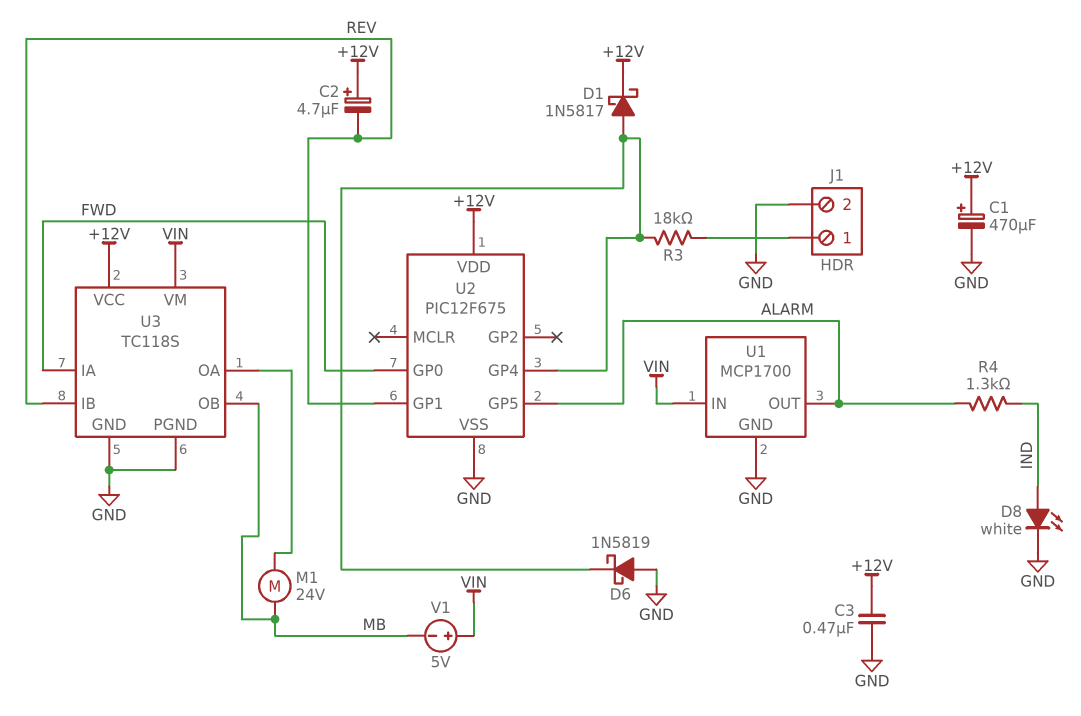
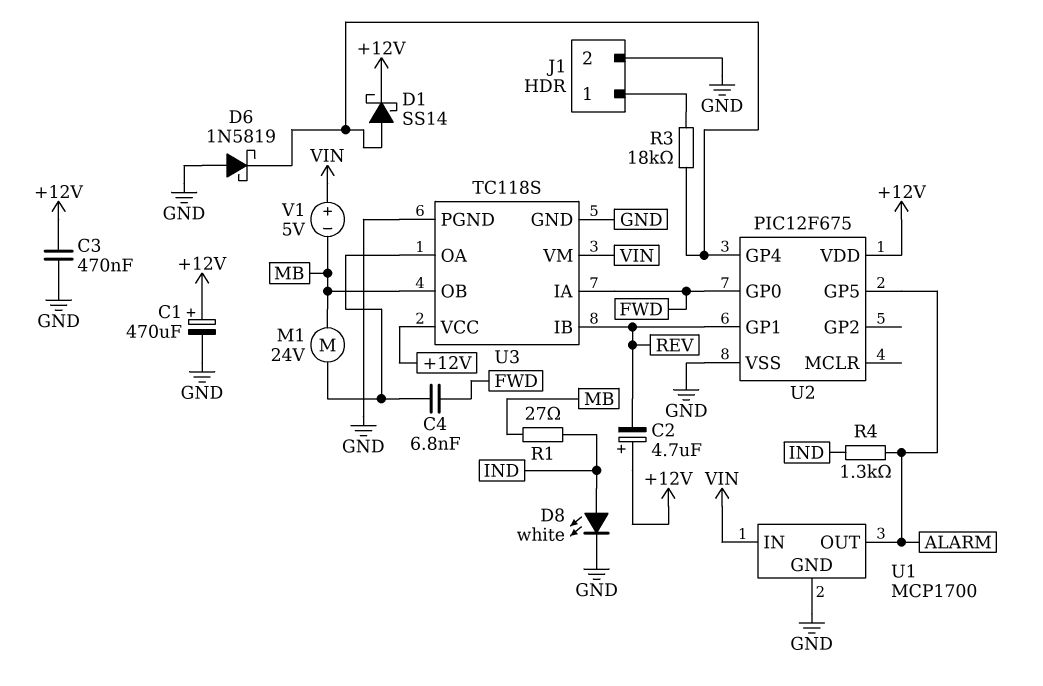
C4: none -> 6.8nF (FWD, U3/OA)
D1: schottky 1N5817 (A U2/GP4, K +12V) -> schottky SS14 (A U2/GP4, K +12V)
R1: none -> 27 (IND, MB)

